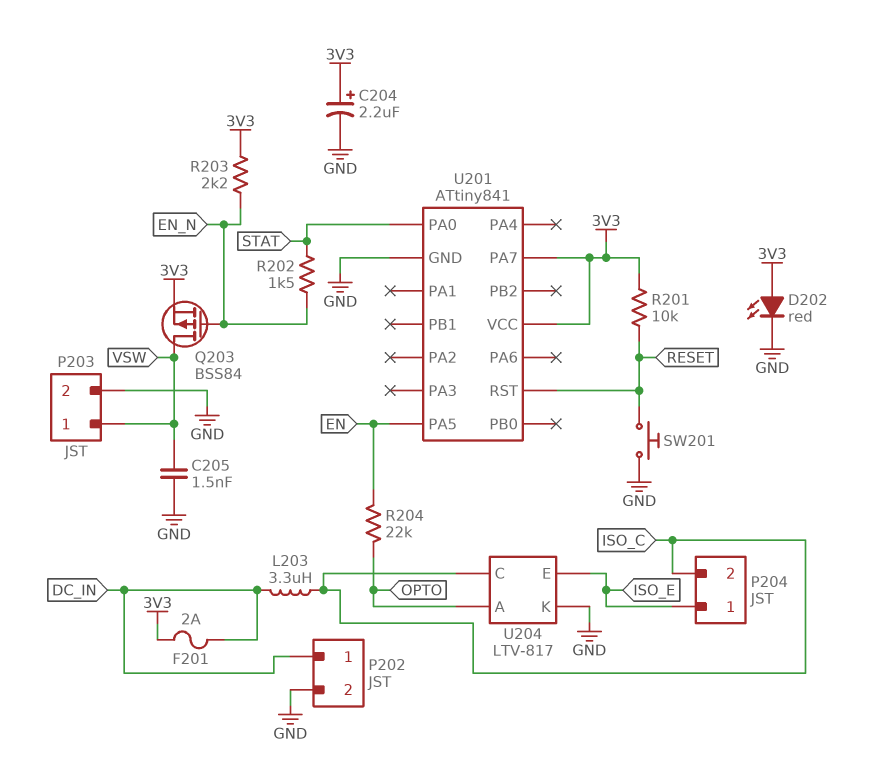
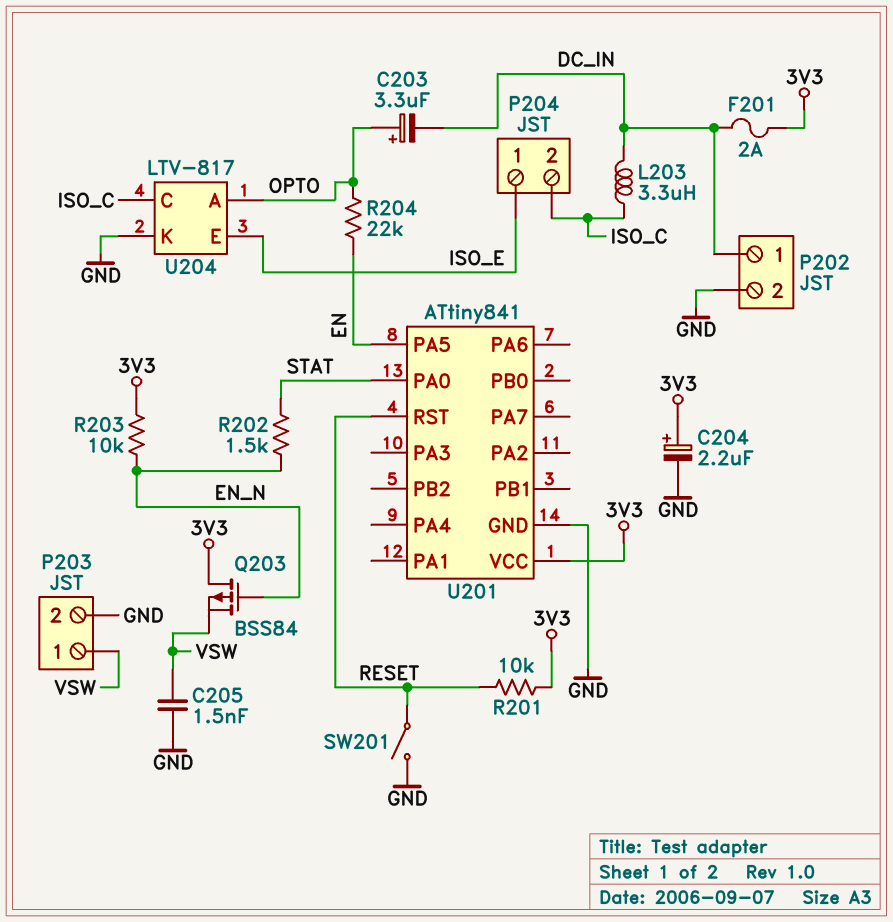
C203: none -> 3.3uF (plus OPTO, minus DC_IN)
D202: LED red (A 3V3, K GND) -> none
Q203: PMOS BSS84 (G EN_N, D VSW, S 3V3) -> PMOS BSS84 (G EN_N, D 3V3, S VSW)
R203: 2.2k (3V3, EN_N) -> 10k (3V3, EN_N)
SW201: button (GND, RESET) -> switch (GND, RESET)
U201 pin PA7: 3V3 -> none

